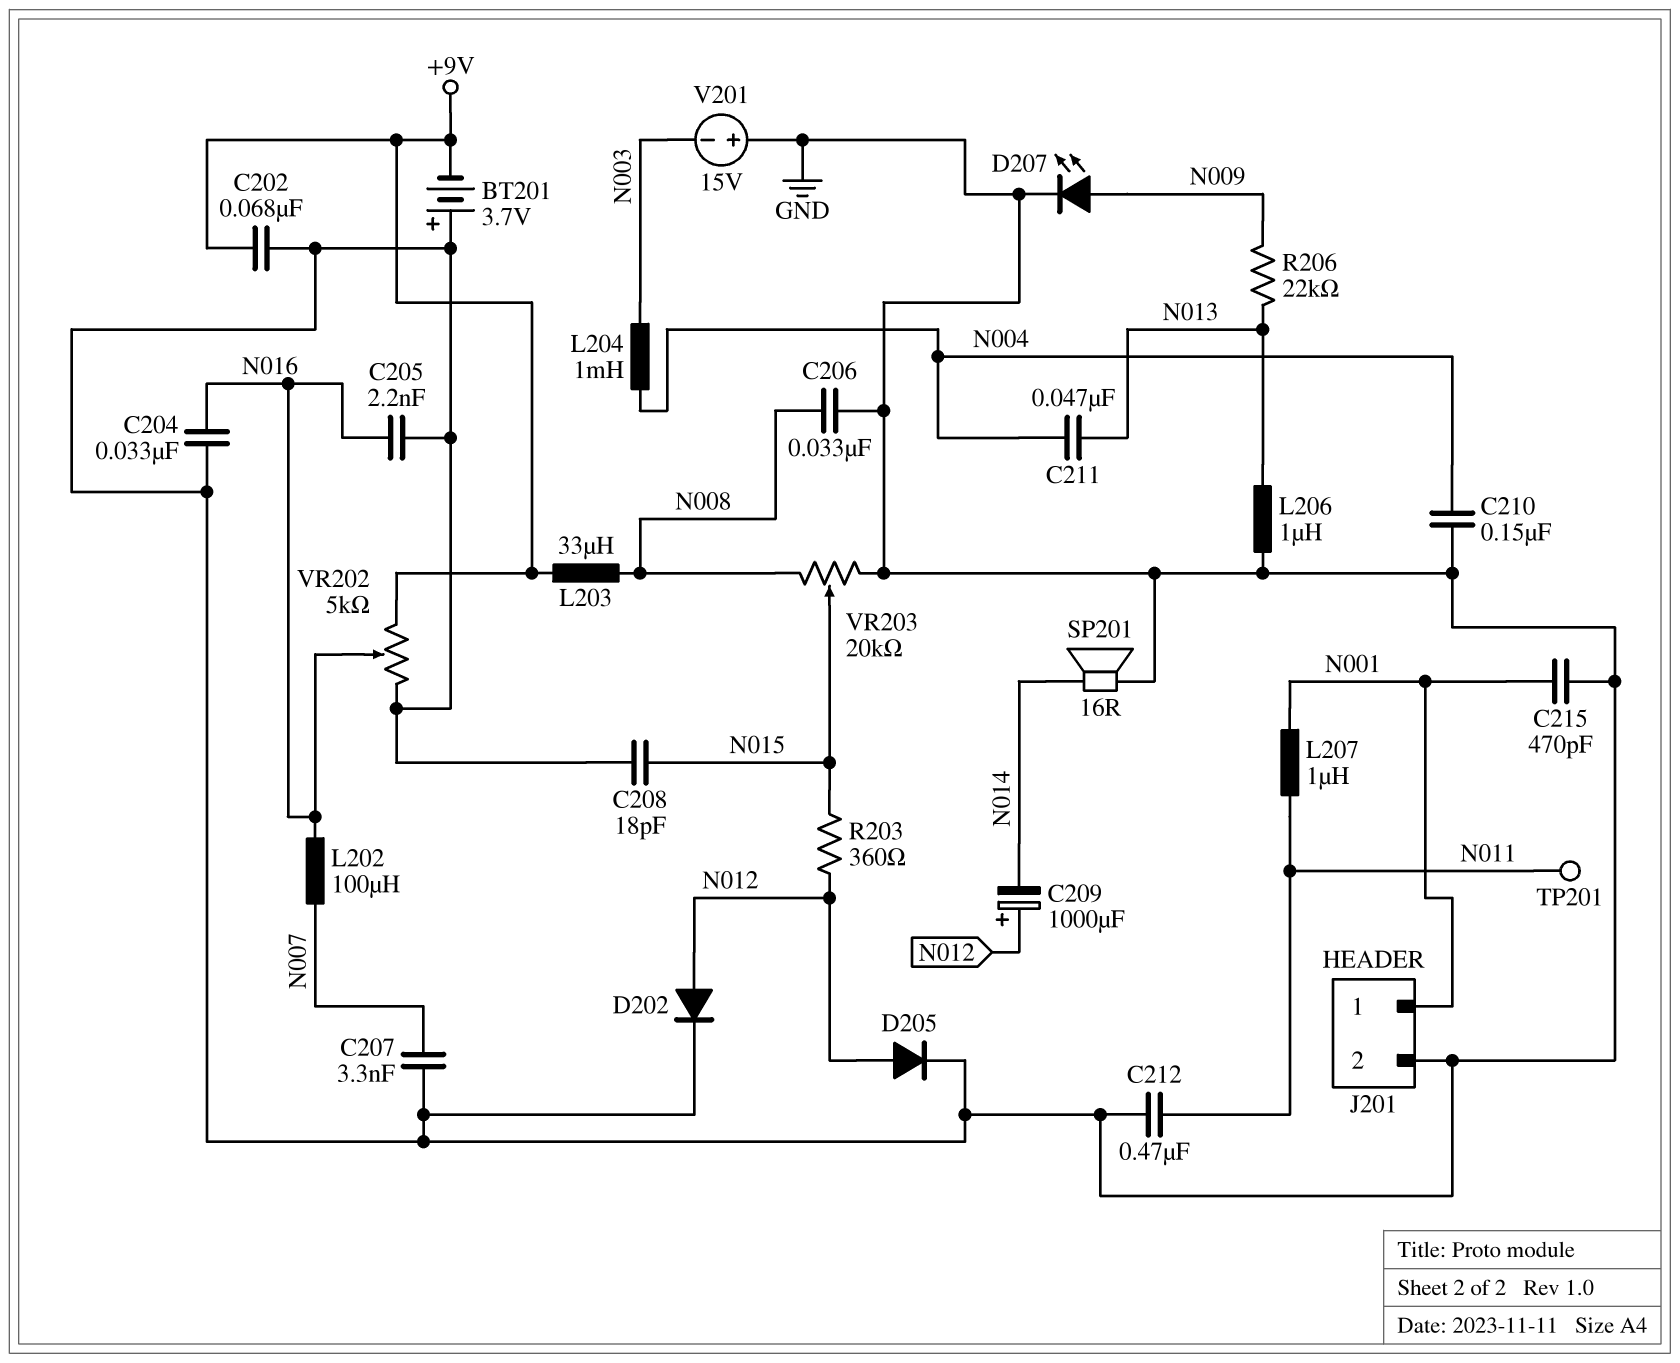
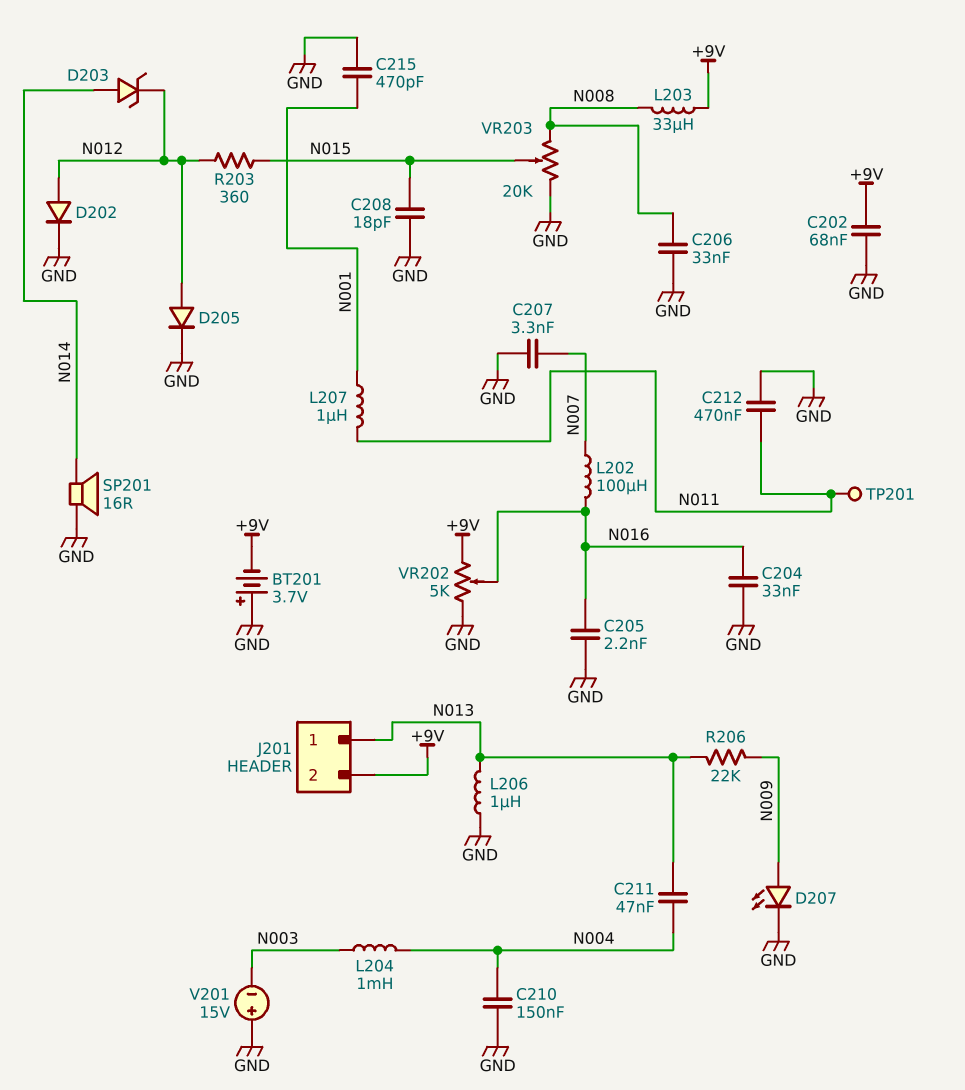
C209: 1000uF (plus N012, minus N014) -> none
D203: none -> zener (A N014, K N012)
J201 pin 1: N001 -> N013
J201 pin 2: GND -> +9V

